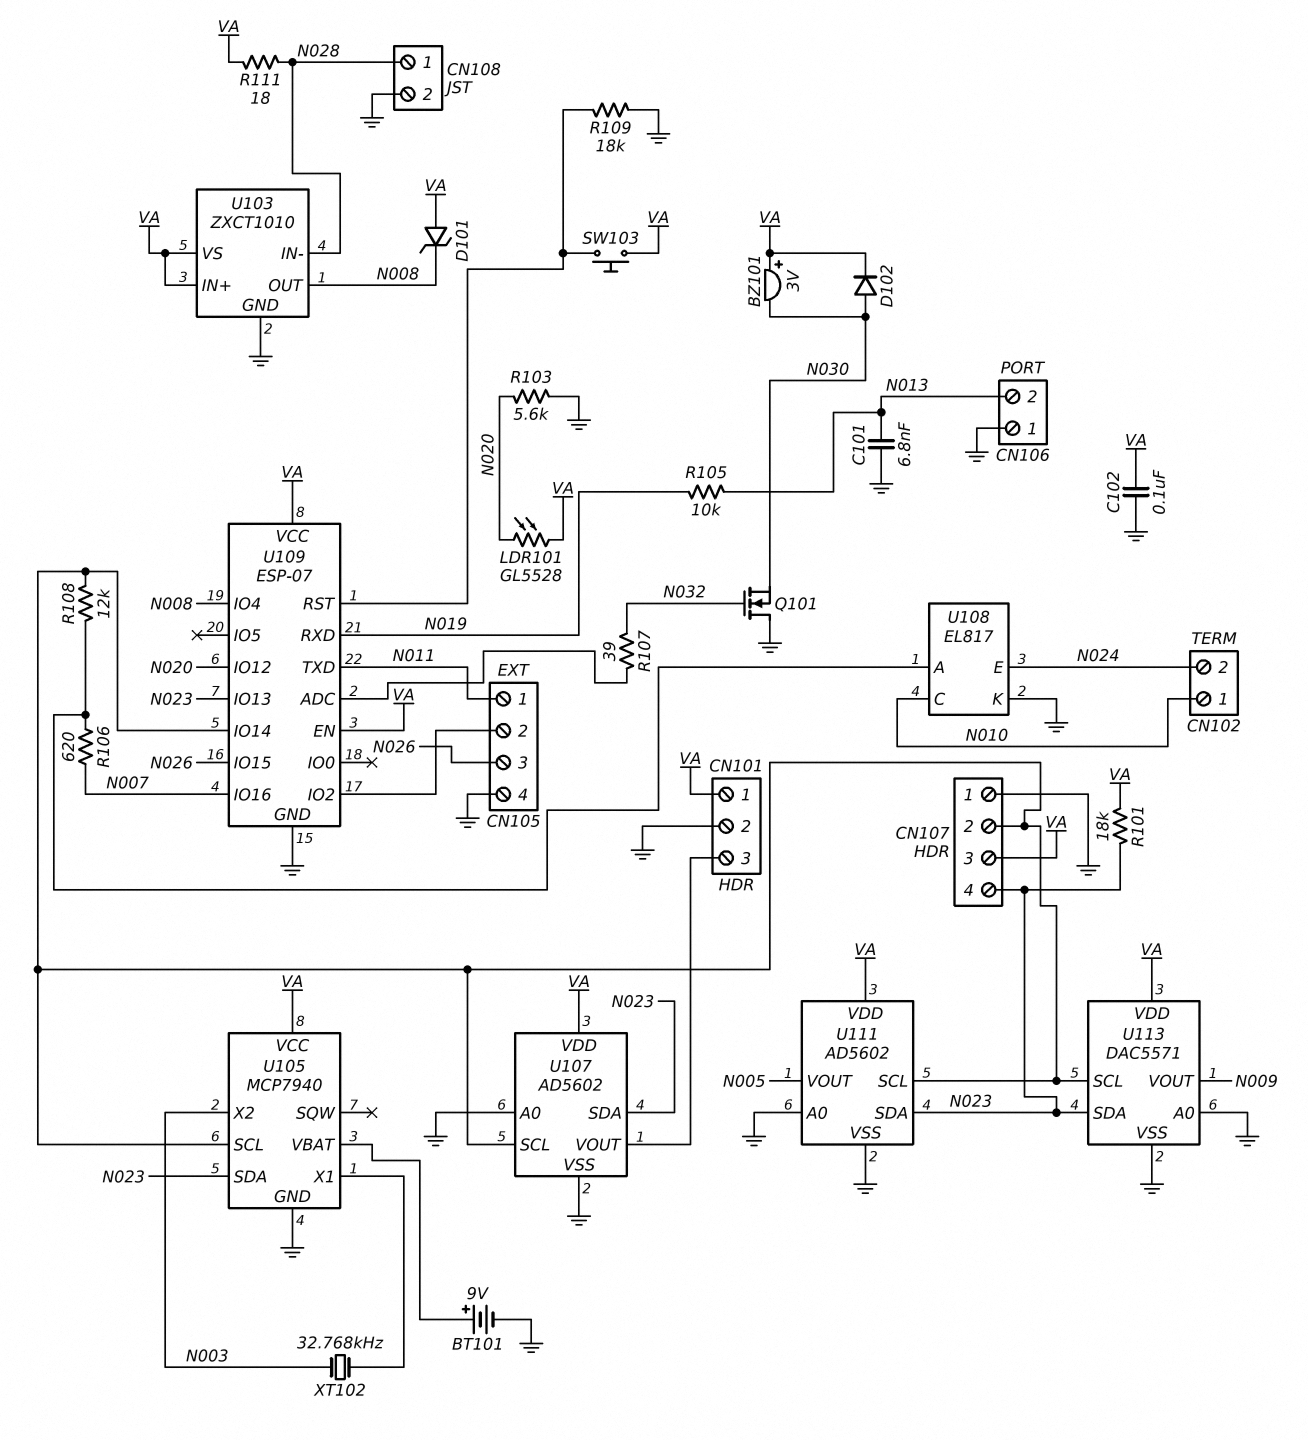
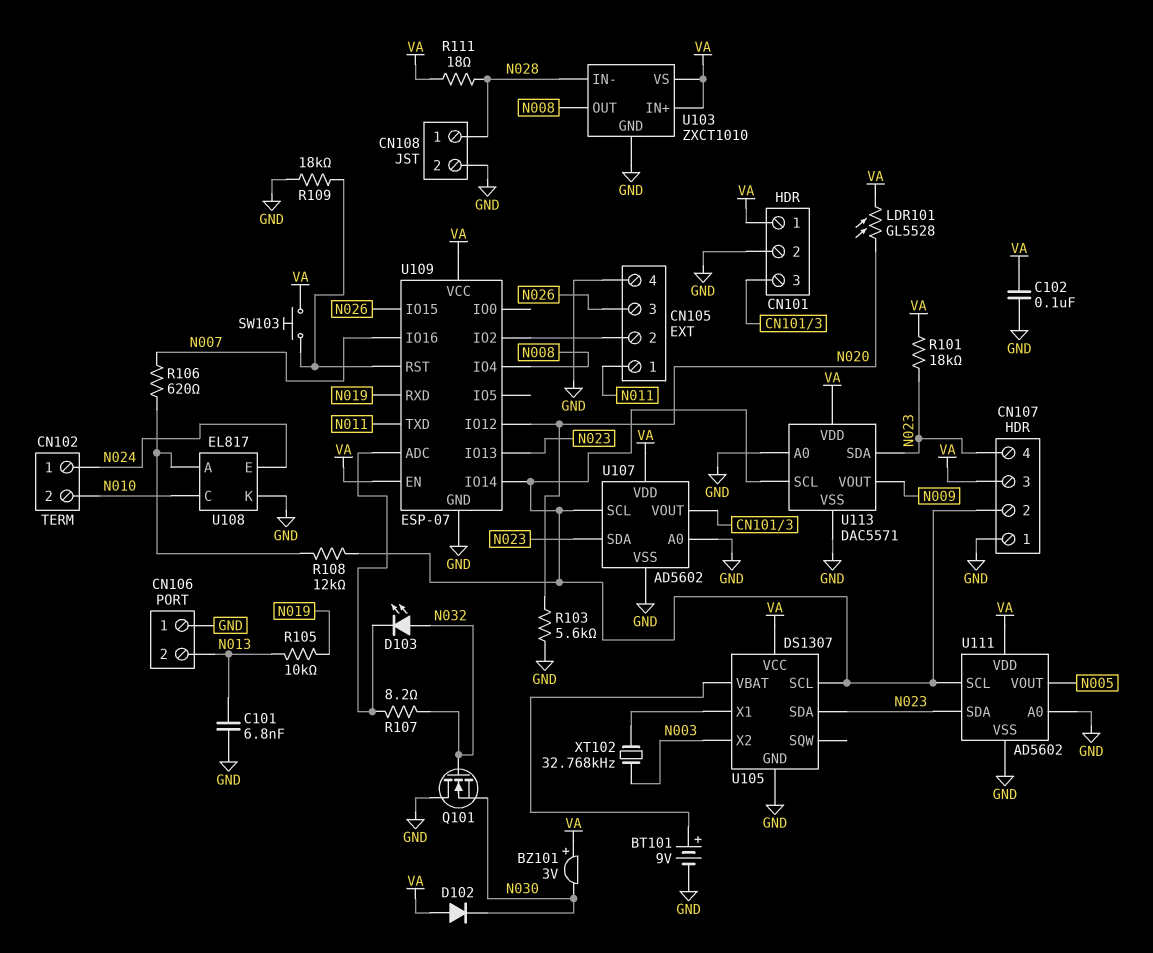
CN102 pin 1: N010 -> N024
CN102 pin 2: N024 -> N010
D101: zener (A VA, K N008) -> none
D102: diode (A N030, K VA) -> diode (A VA, K N030)
D103: none -> LED (A N032, K U109/ADC)
R107: 39 (N032, U109/ADC) -> 8.2 (N032, U109/ADC)
U105: MCP7940 -> DS1307

